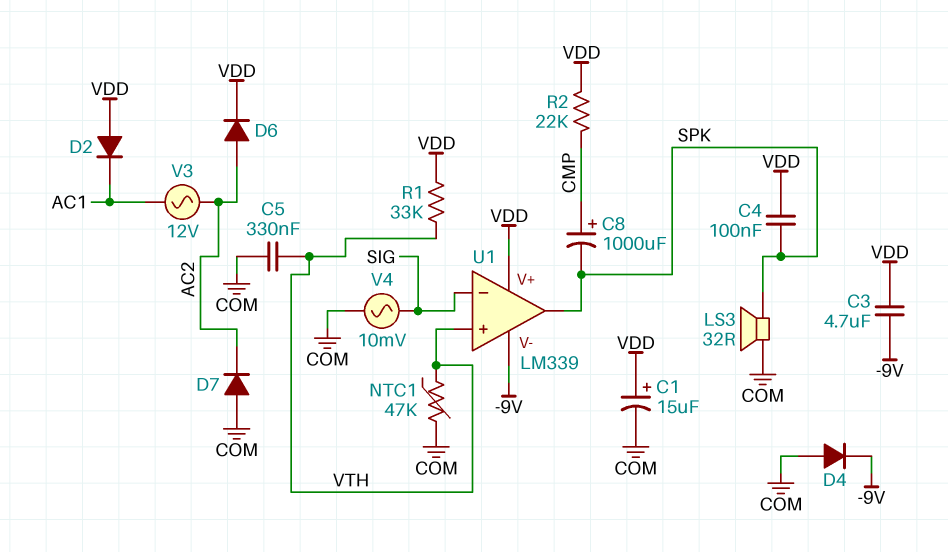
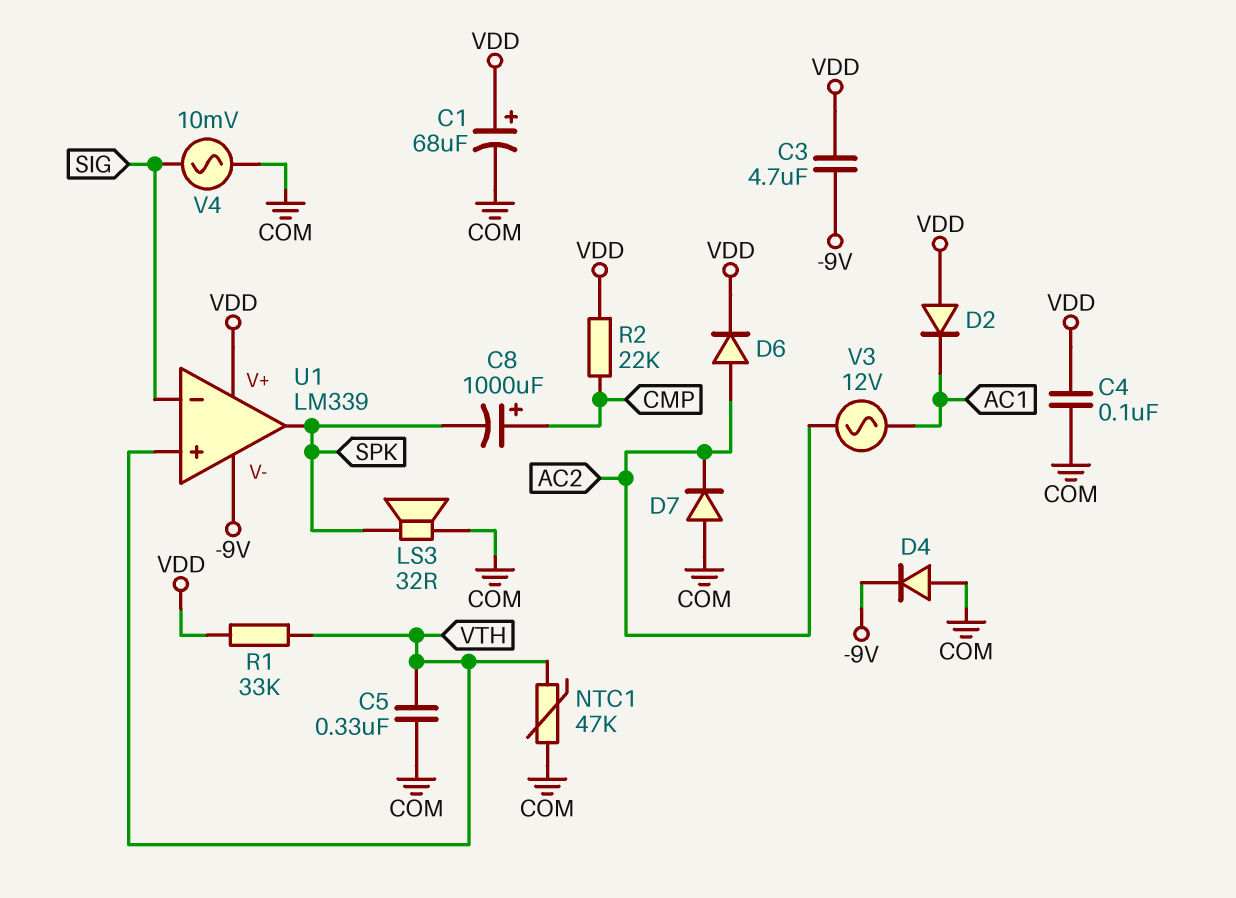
C1: 15uF (plus VDD, minus COM) -> 68uF (plus VDD, minus COM)
C4: 100nF (SPK, VDD) -> 100nF (COM, VDD)

